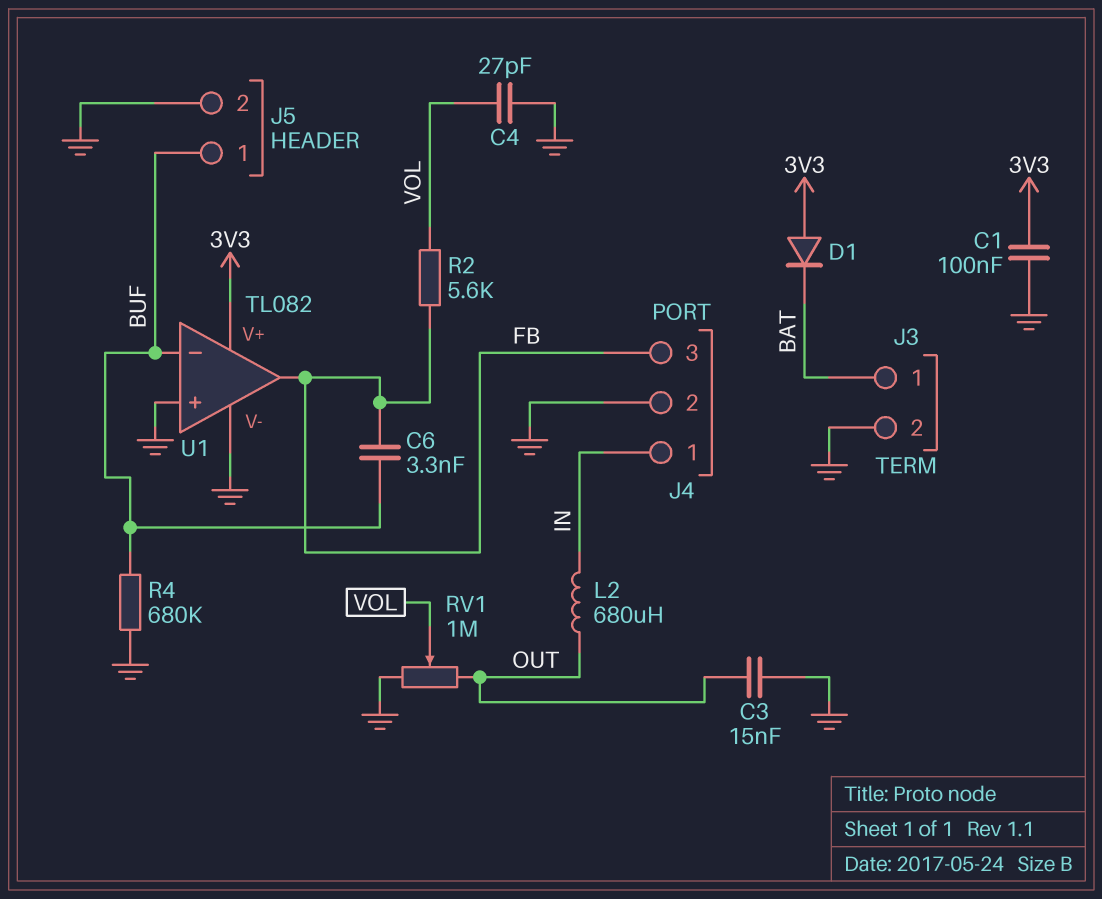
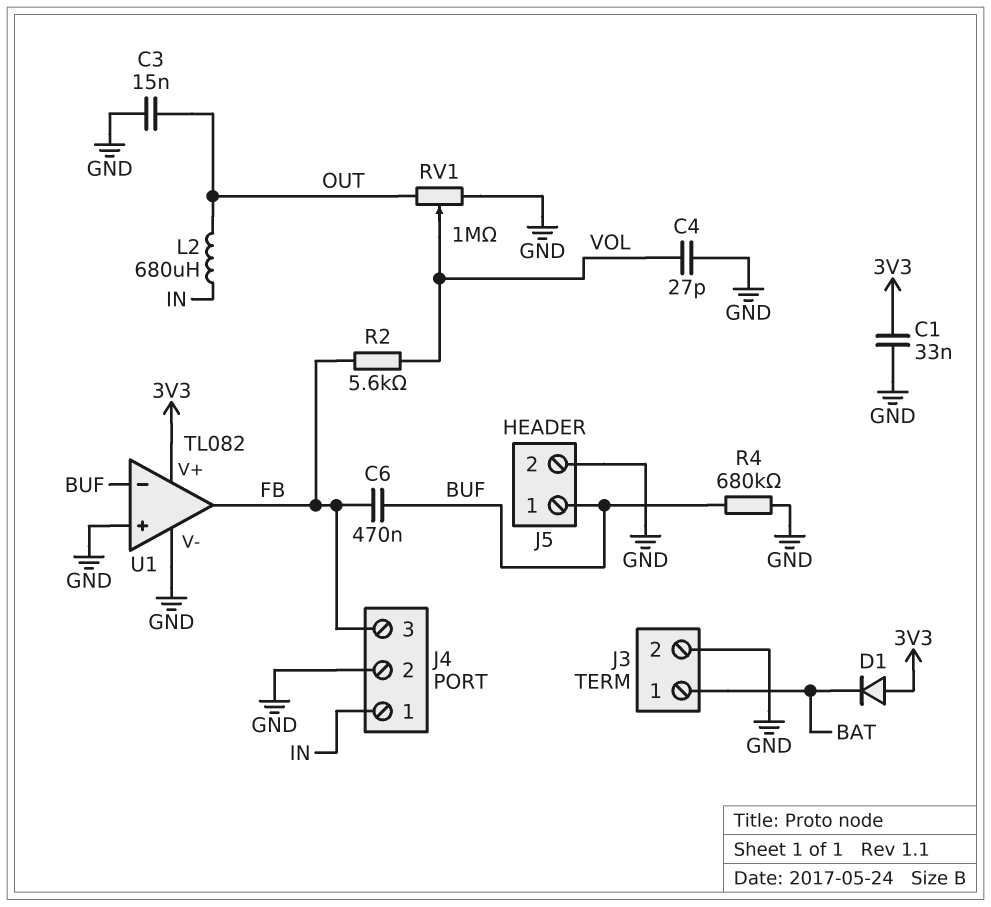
C1: 100nF (3V3, GND) -> 33nF (3V3, GND)
C6: 3.3nF (BUF, FB) -> 470nF (BUF, FB)

